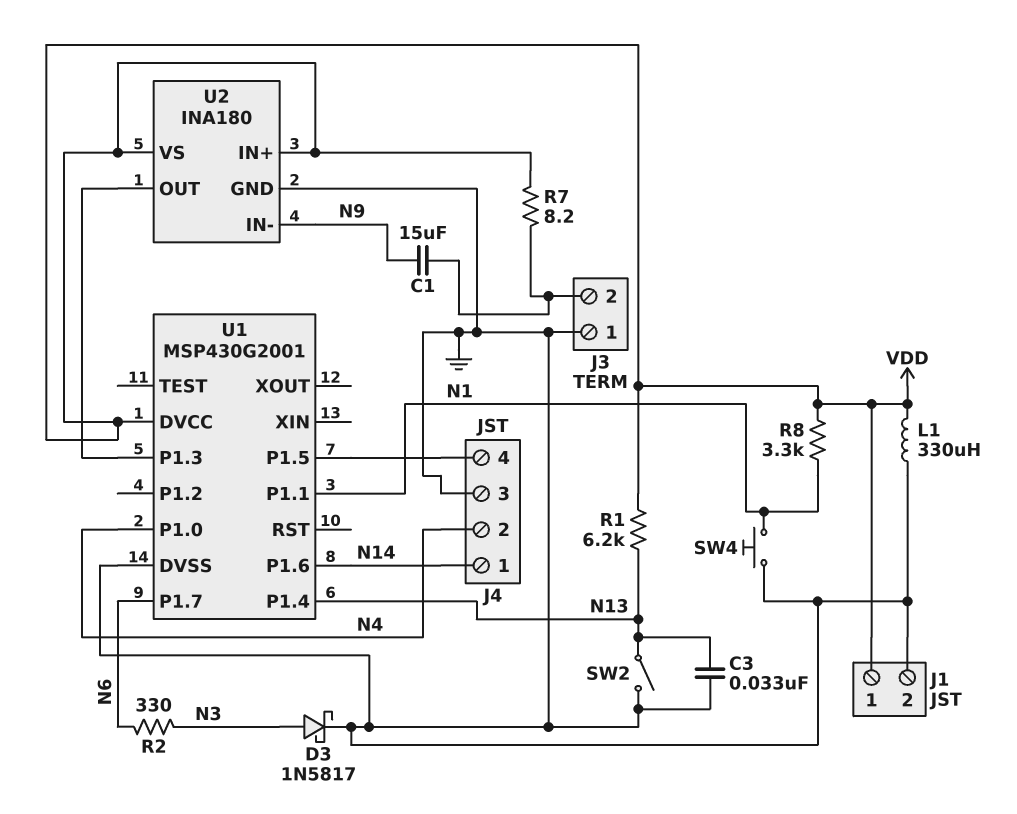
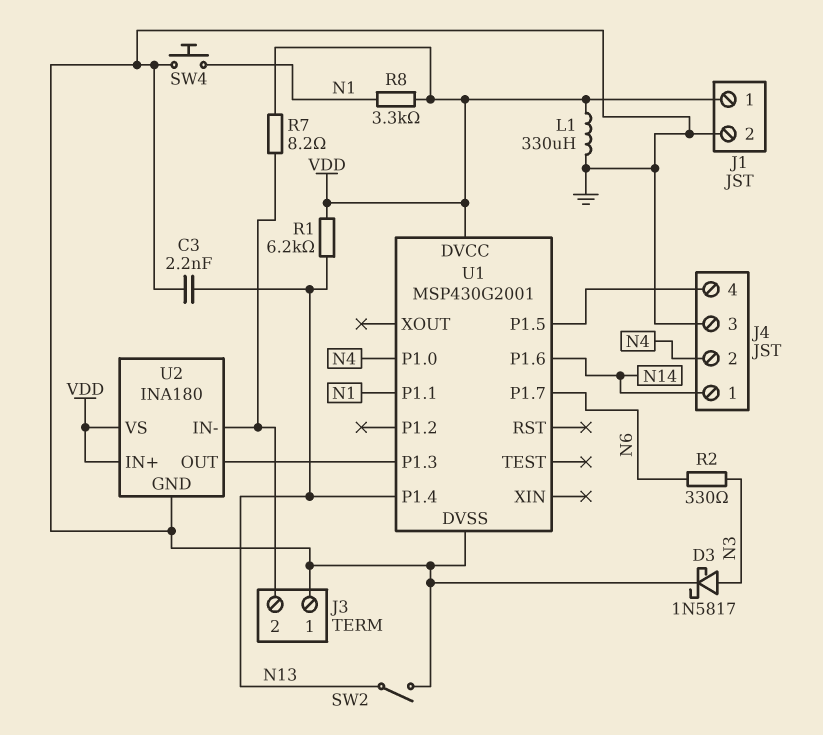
C1: 15uF (J3/2, N9) -> none
C3: 33nF (GND, N13) -> 2.2nF (GND, N13)
U2 pin IN-: N9 -> J3/2

